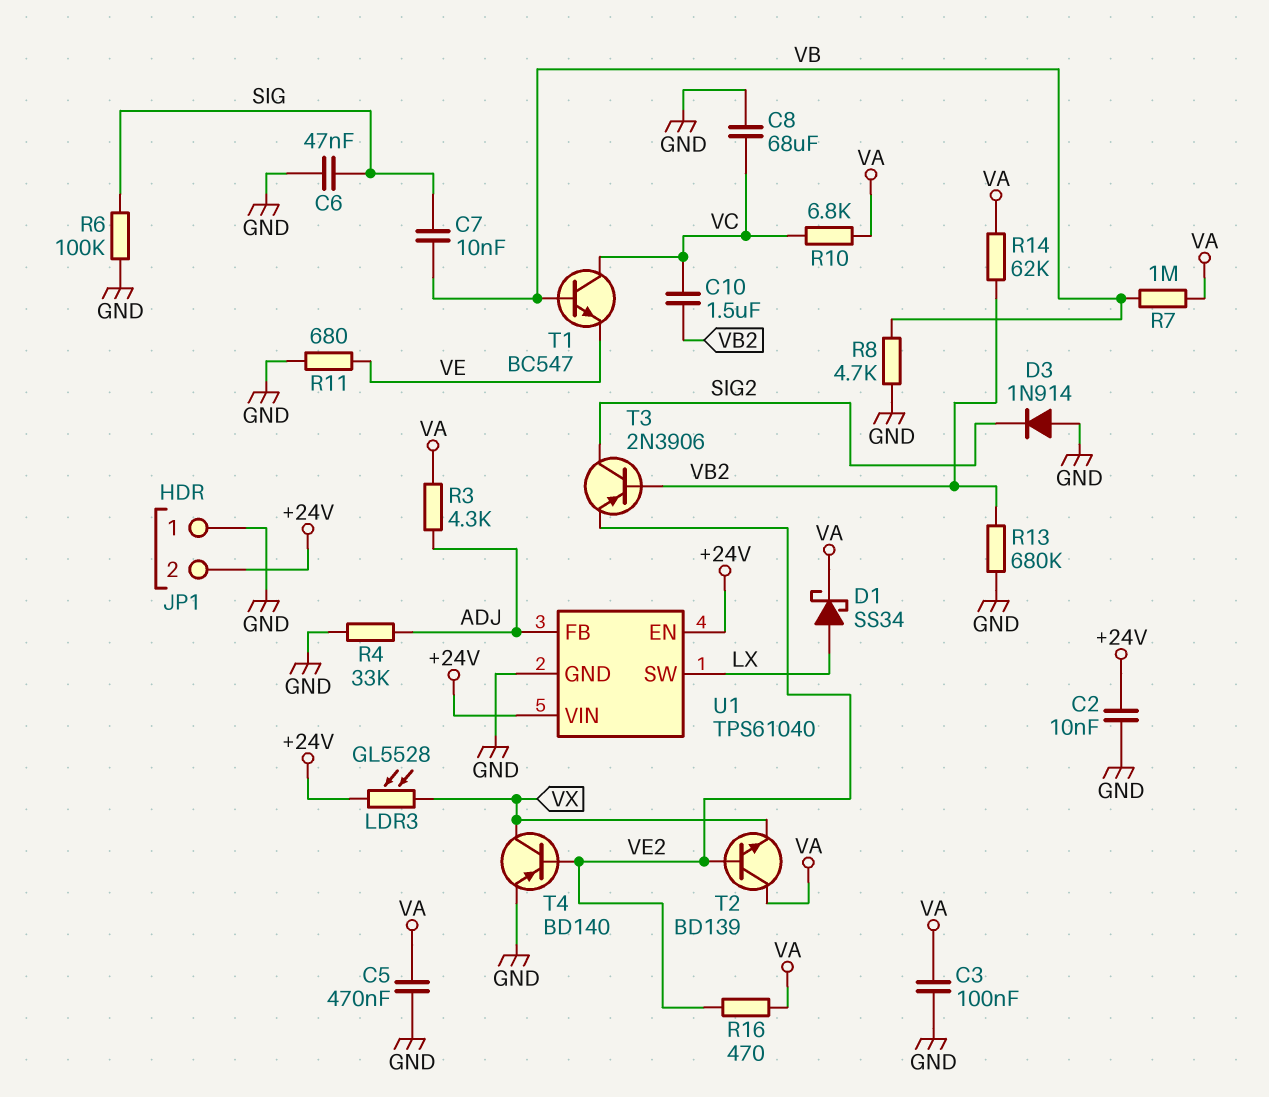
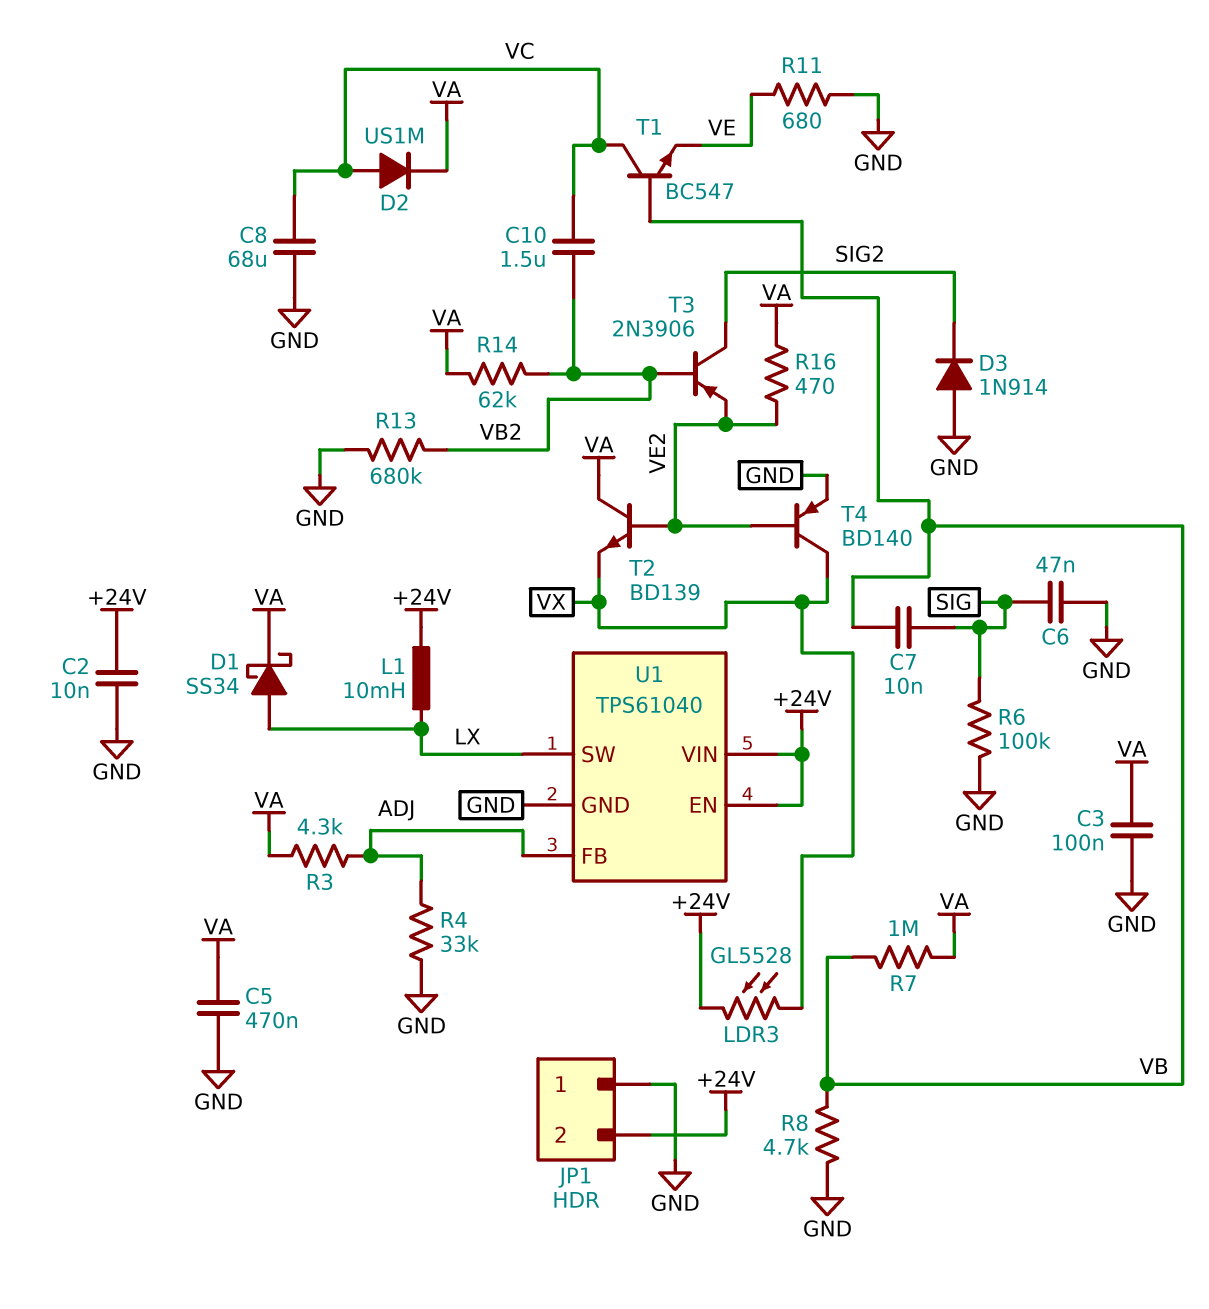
D2: none -> diode US1M (A VC, K VA)
L1: none -> 10mH (+24V, LX)
R10: 6.8k (VA, VC) -> none

